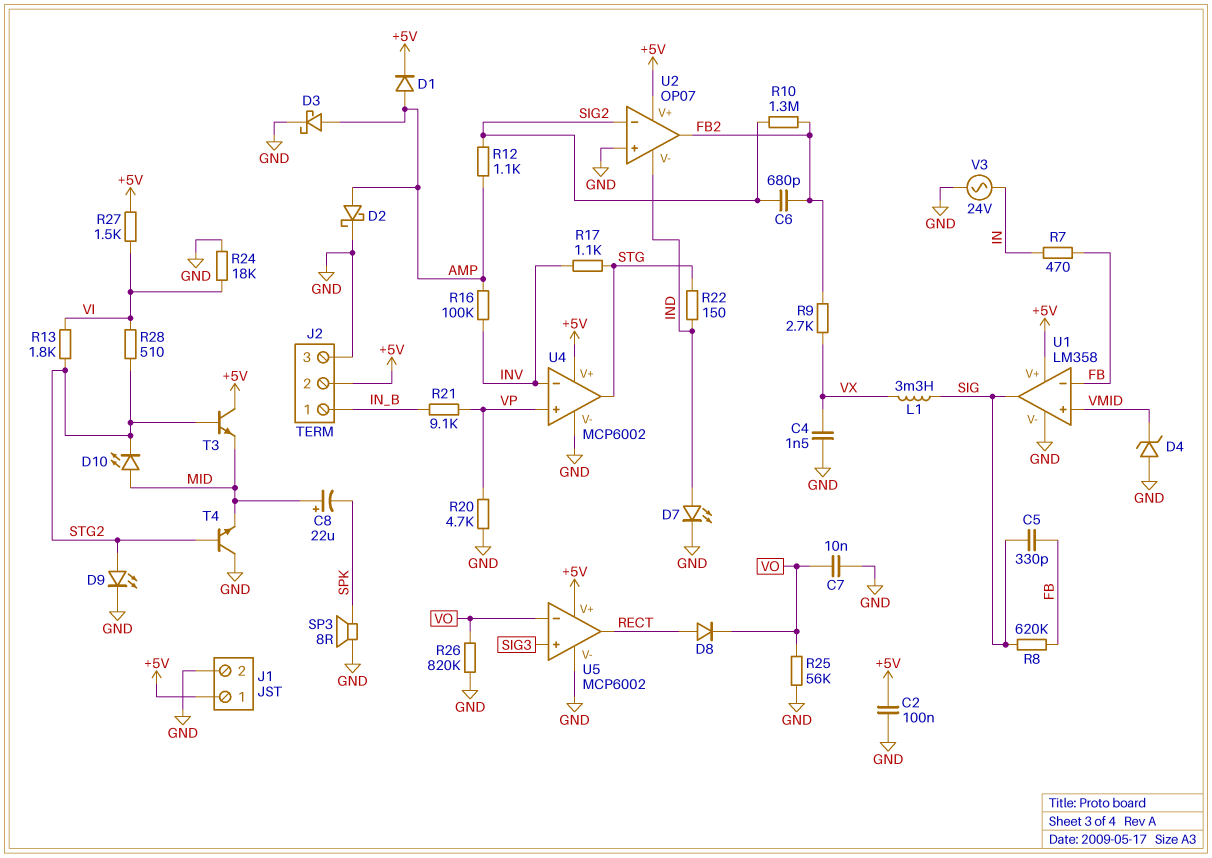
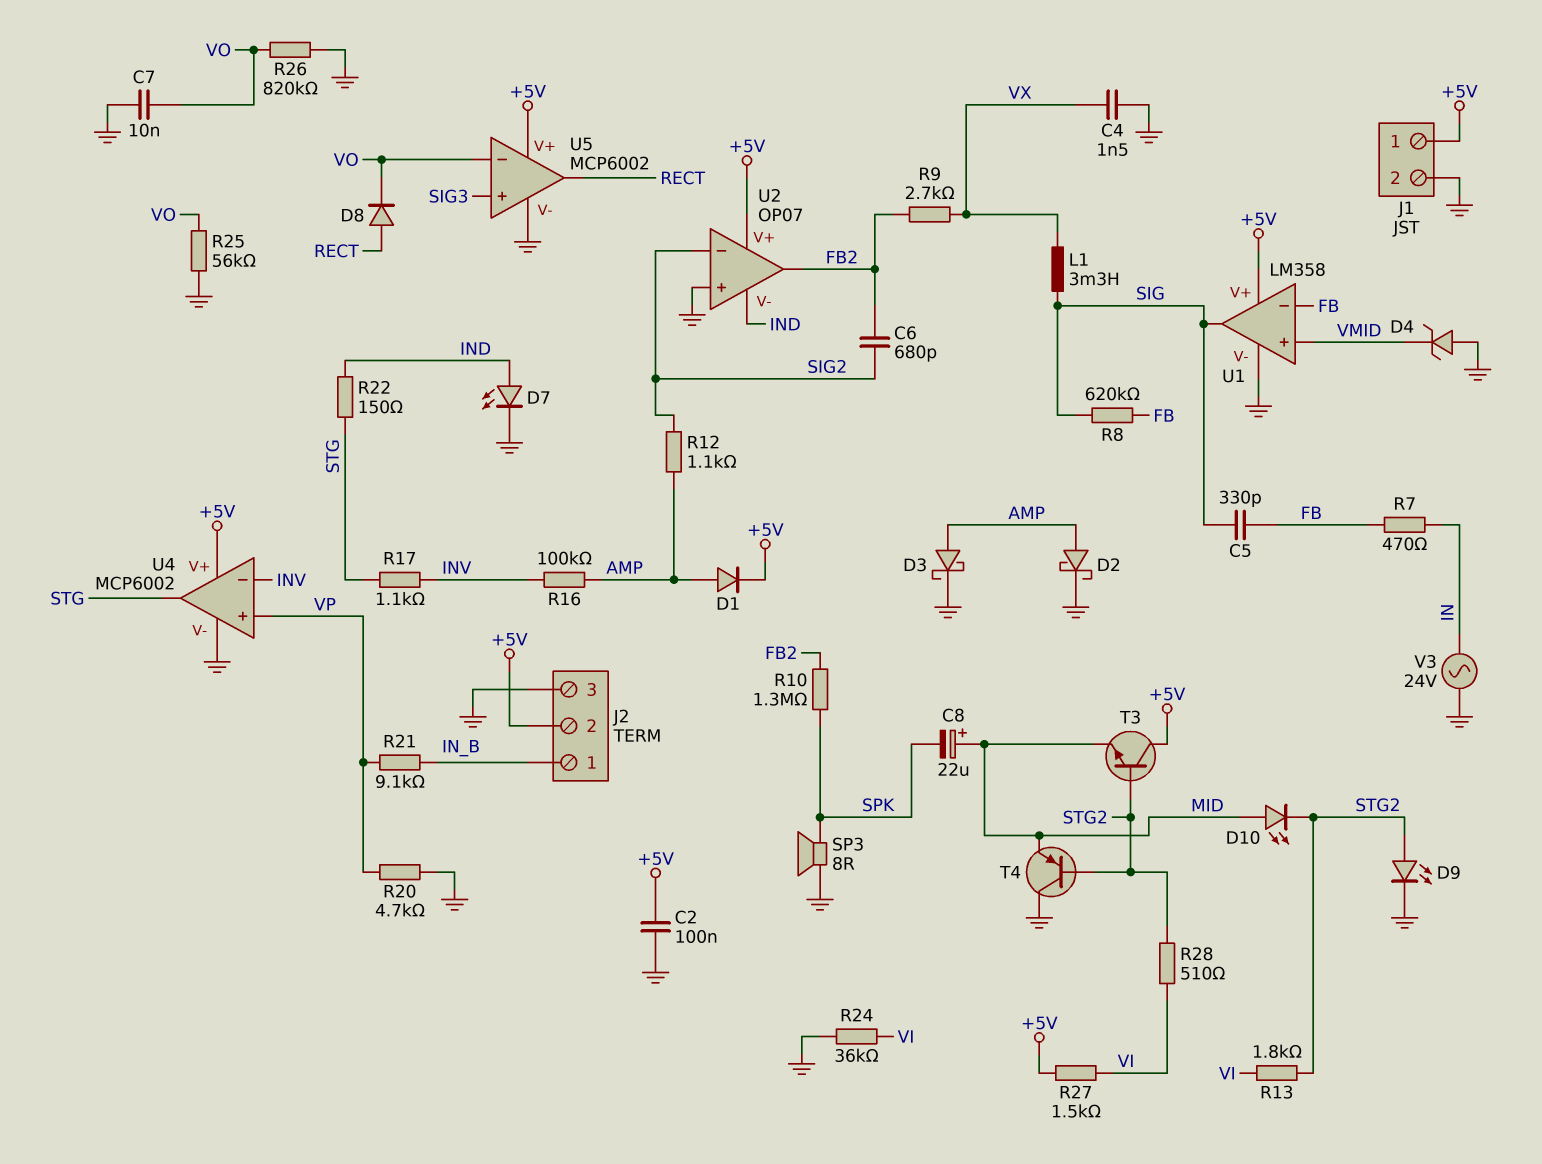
R10: 1.3M (FB2, SIG2) -> 1.3M (FB2, SPK)
R24: 18k (GND, VI) -> 36k (GND, VI)
T4: NPN (B STG2, C GND, E MID) -> PNP (B STG2, C GND, E MID)

